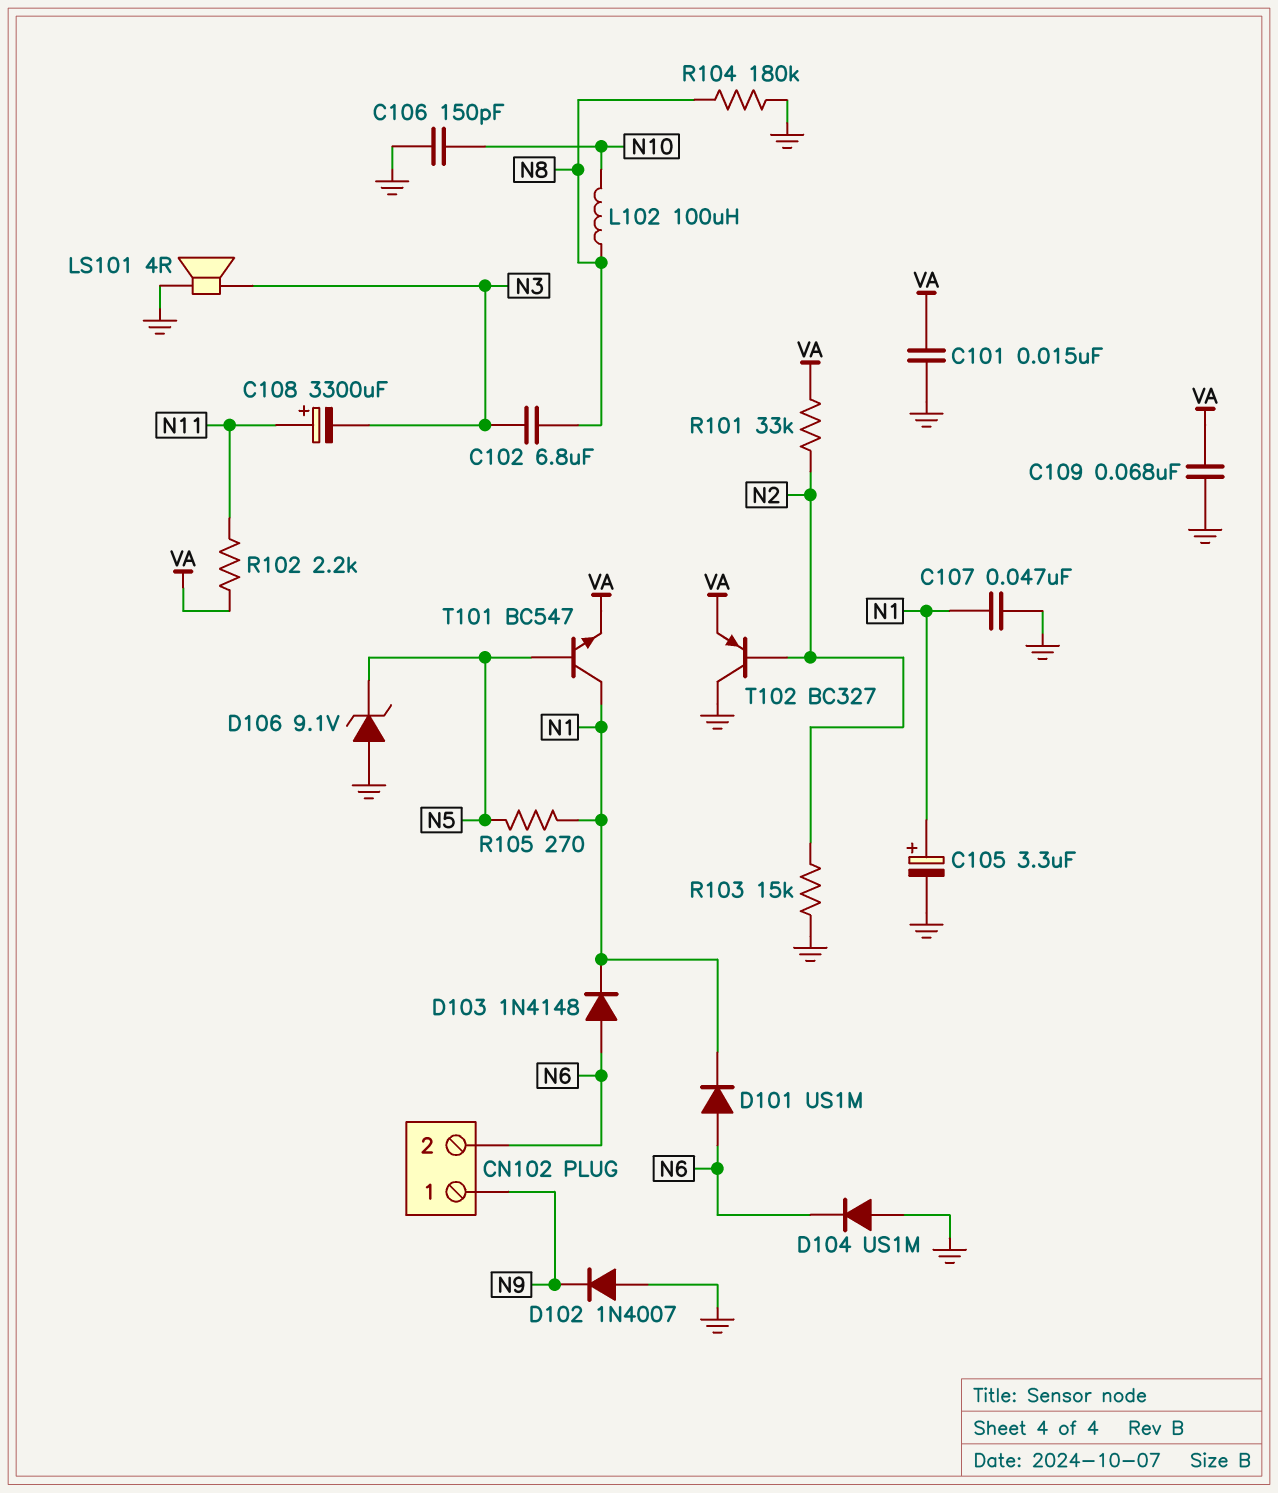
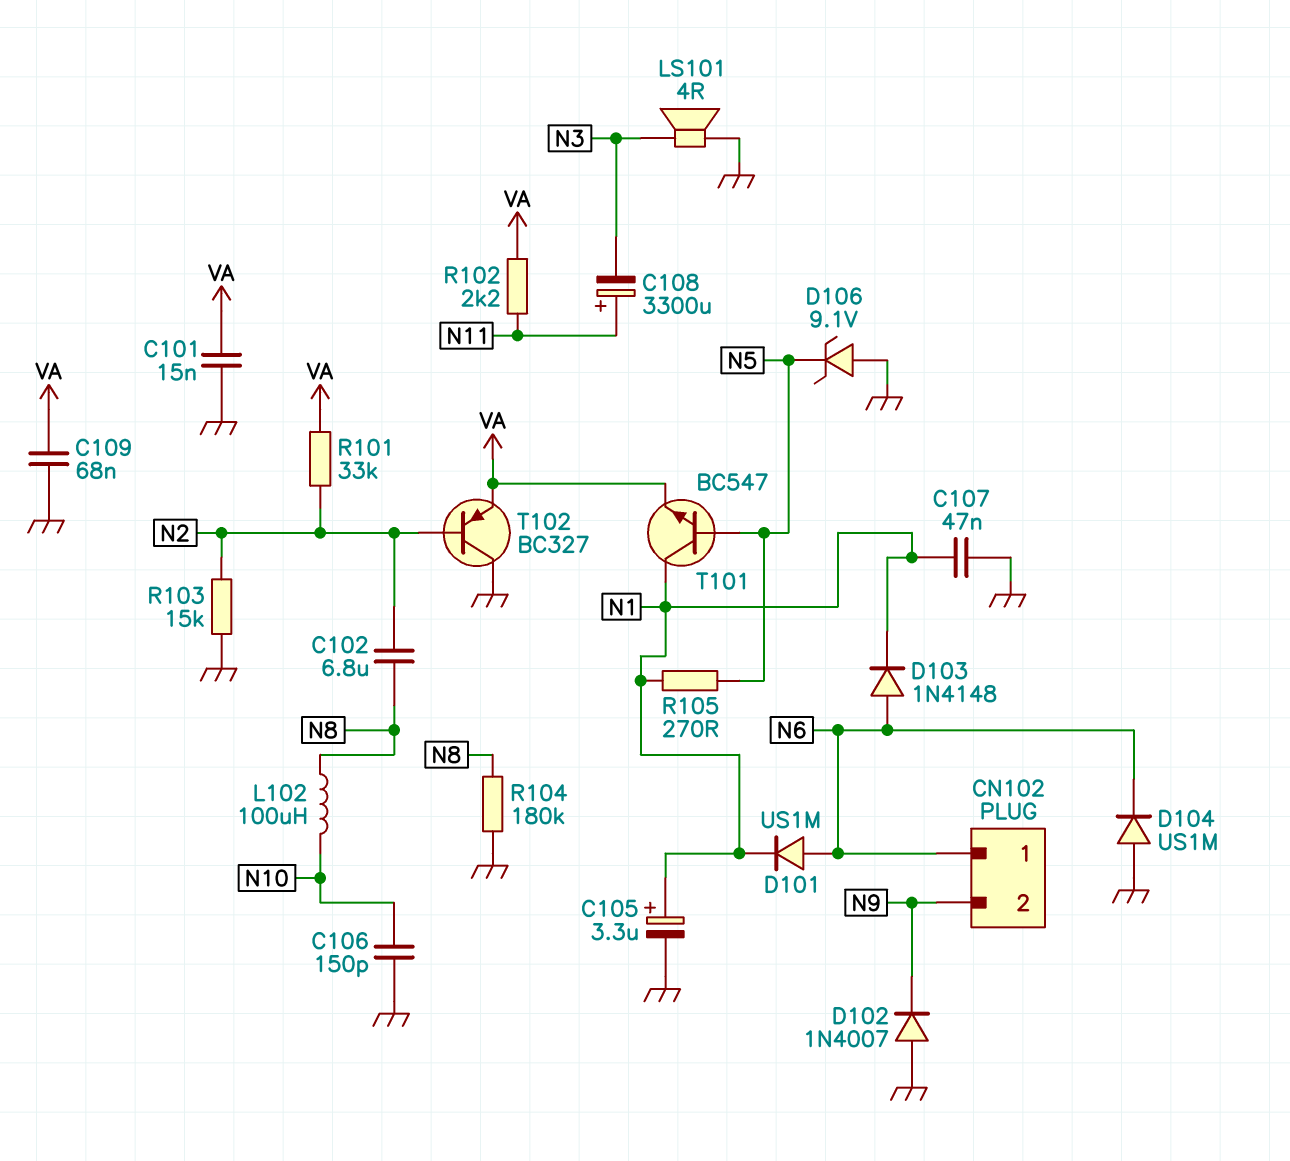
C102: 6.8uF (N3, N8) -> 6.8uF (N2, N8)
CN102 pin 1: N9 -> N6
CN102 pin 2: N6 -> N9

